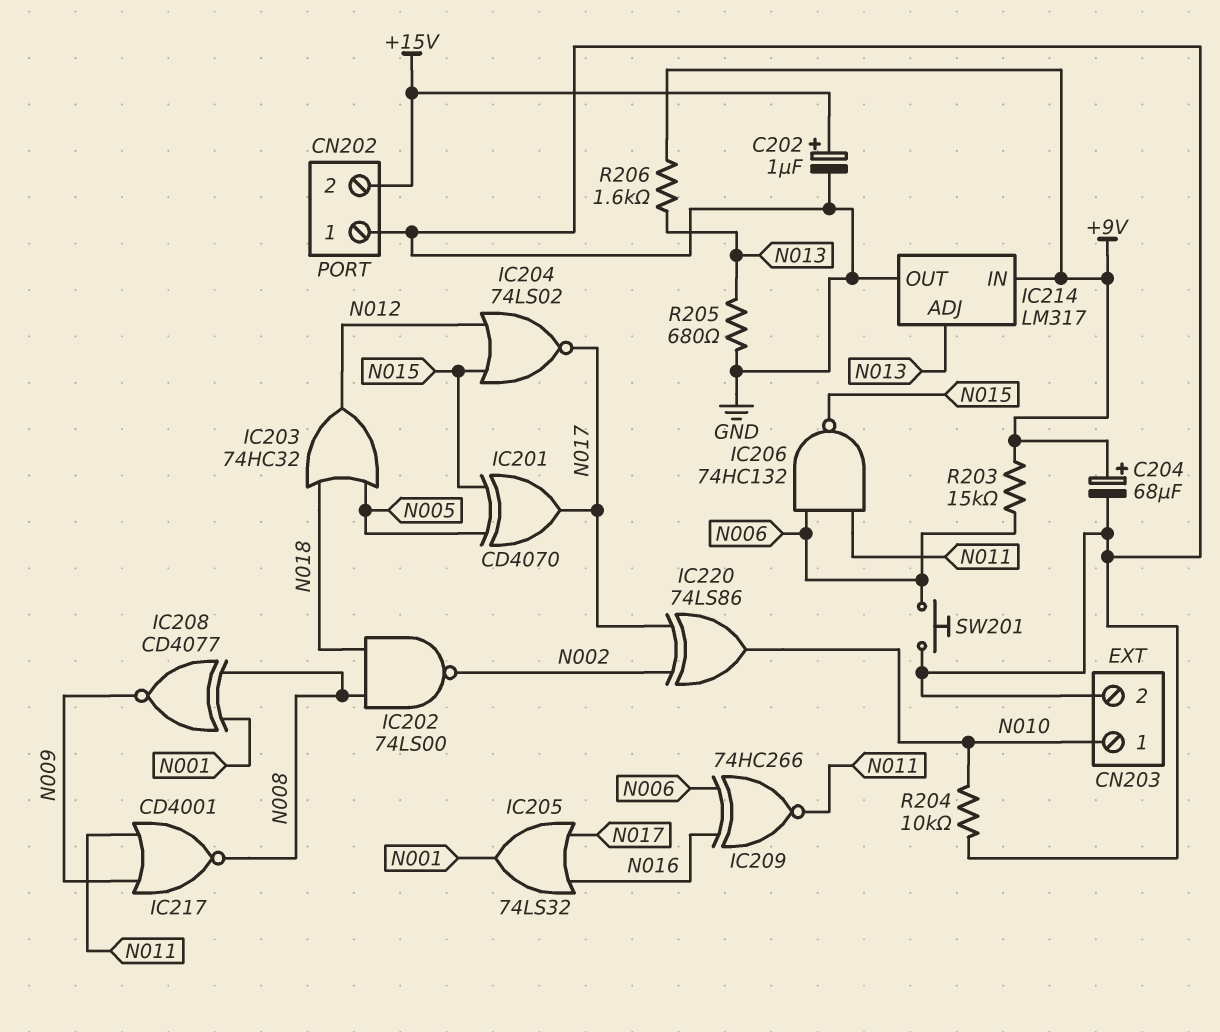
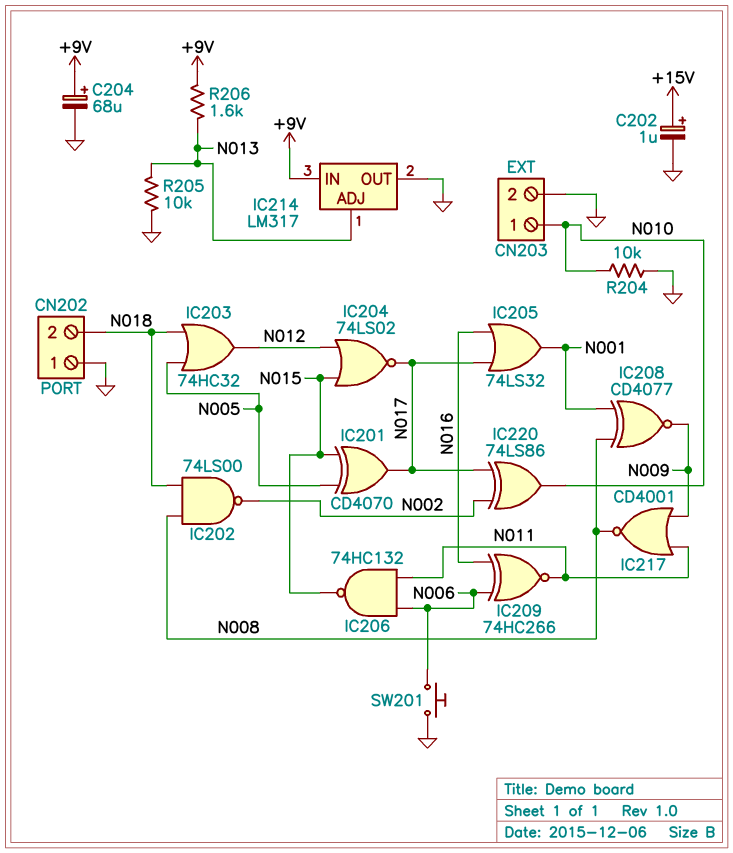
CN202 pin 2: +15V -> N018
R203: 15k (+9V, N006) -> none
R205: 680 (GND, N013) -> 10k (GND, N013)

